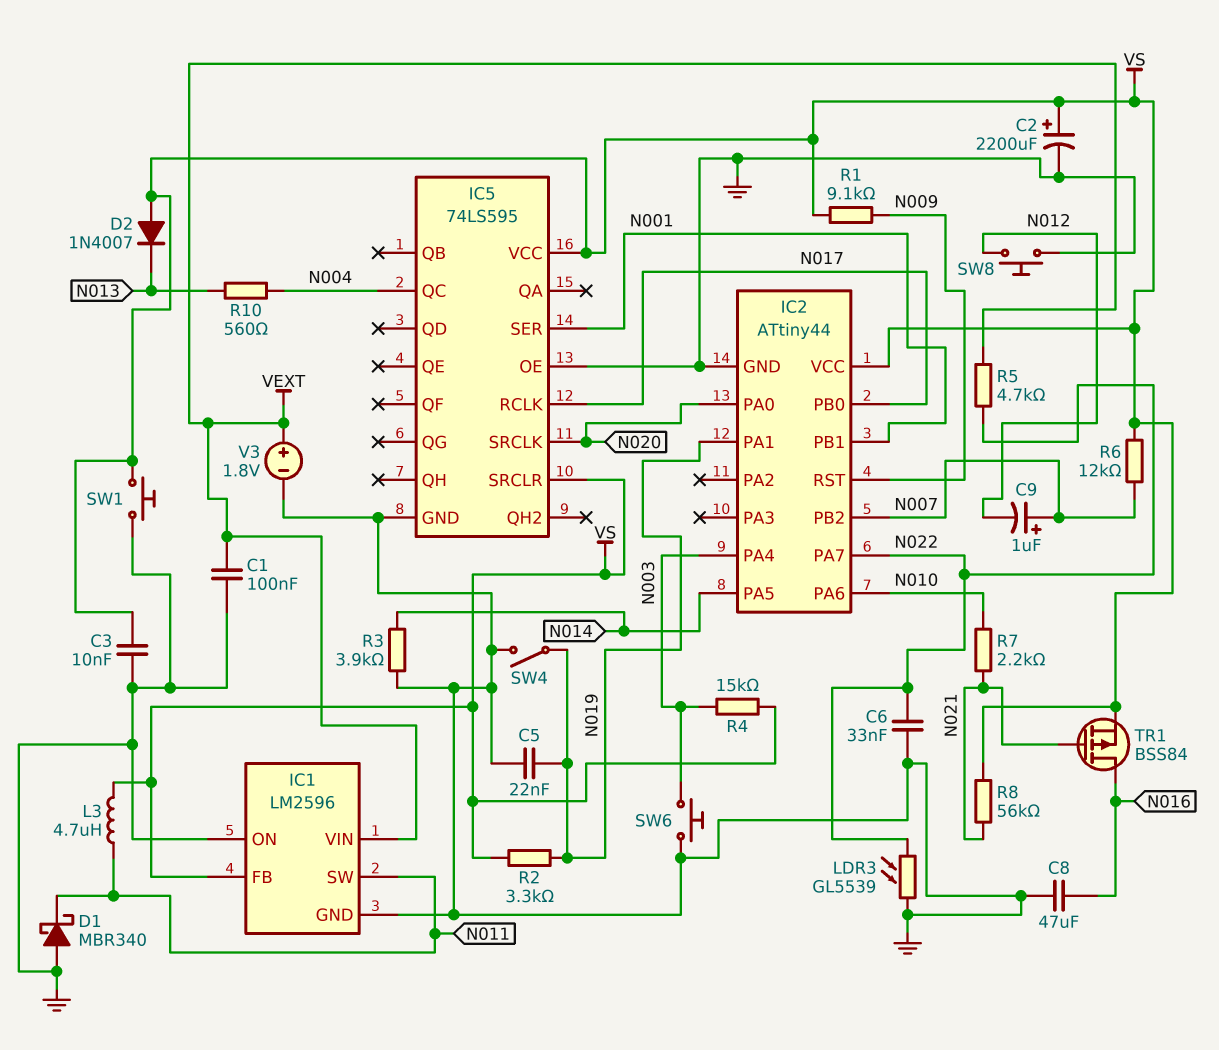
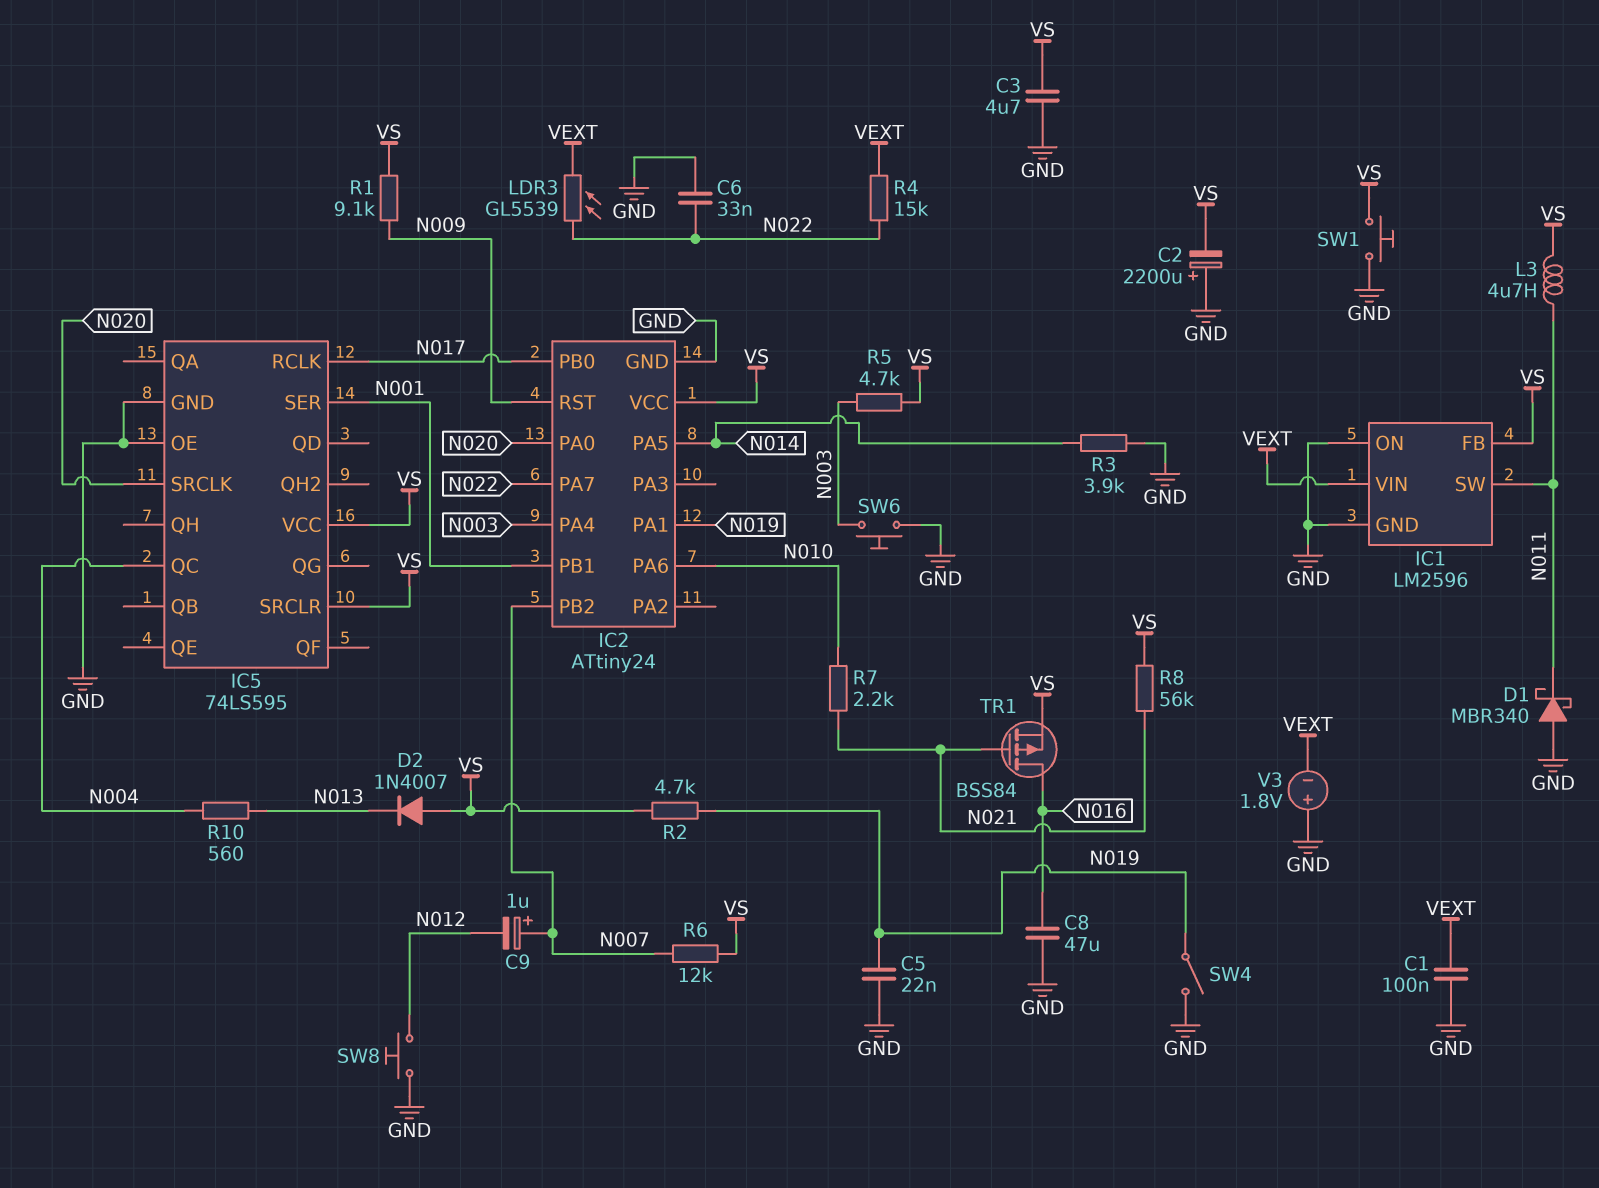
C2: 2200uF (plus VS, minus GND) -> 2200uF (plus GND, minus VS)
C3: 10nF (GND, VS) -> 4.7uF (GND, VS)
IC2: ATtiny44 -> ATtiny24
LDR3: GL5539 (GND, N022) -> GL5539 (N022, VEXT)
R2: 3.3k (N019, VS) -> 4.7k (N019, VS)
R4: 15k (N003, VS) -> 15k (N022, VEXT)
R5: 4.7k (N022, VEXT) -> 4.7k (N003, VS)
V3: 1.8V (plus VEXT, minus GND) -> 1.8V (plus GND, minus VEXT)

